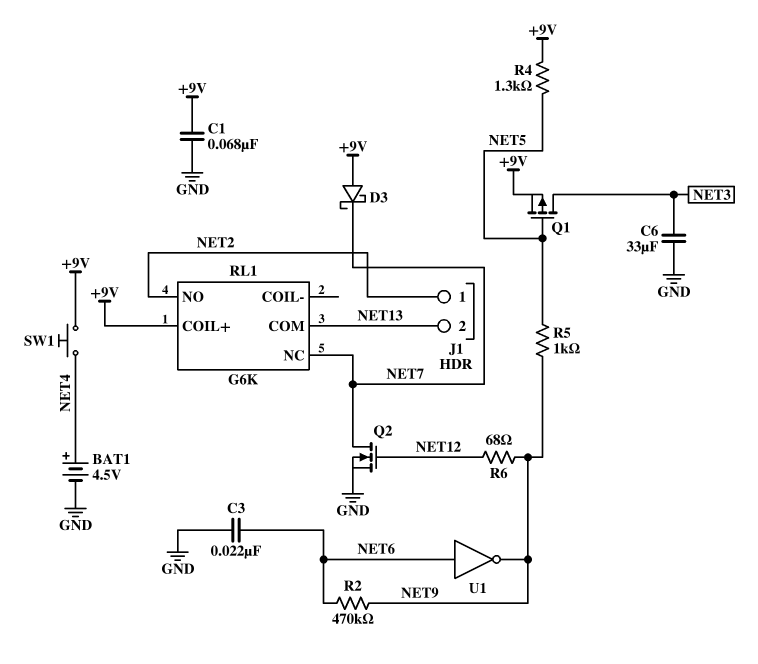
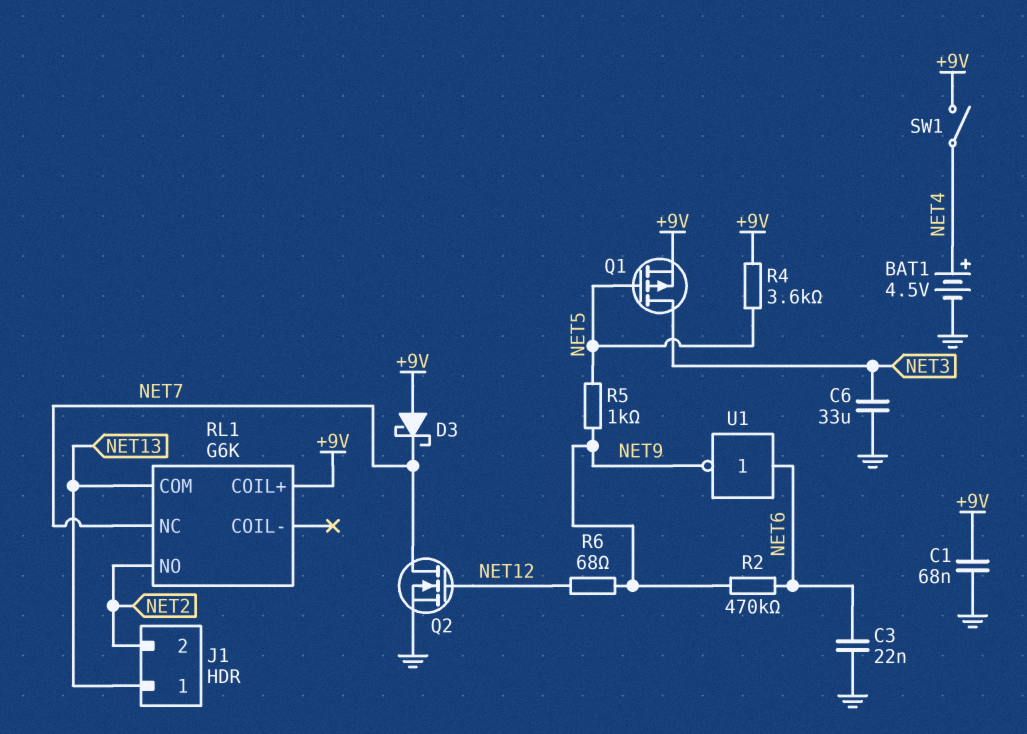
J1 pin 1: NET2 -> NET13
J1 pin 2: NET13 -> NET2
R4: 1.3k (+9V, NET5) -> 3.6k (+9V, NET5)
SW1: button (+9V, NET4) -> switch (+9V, NET4)

